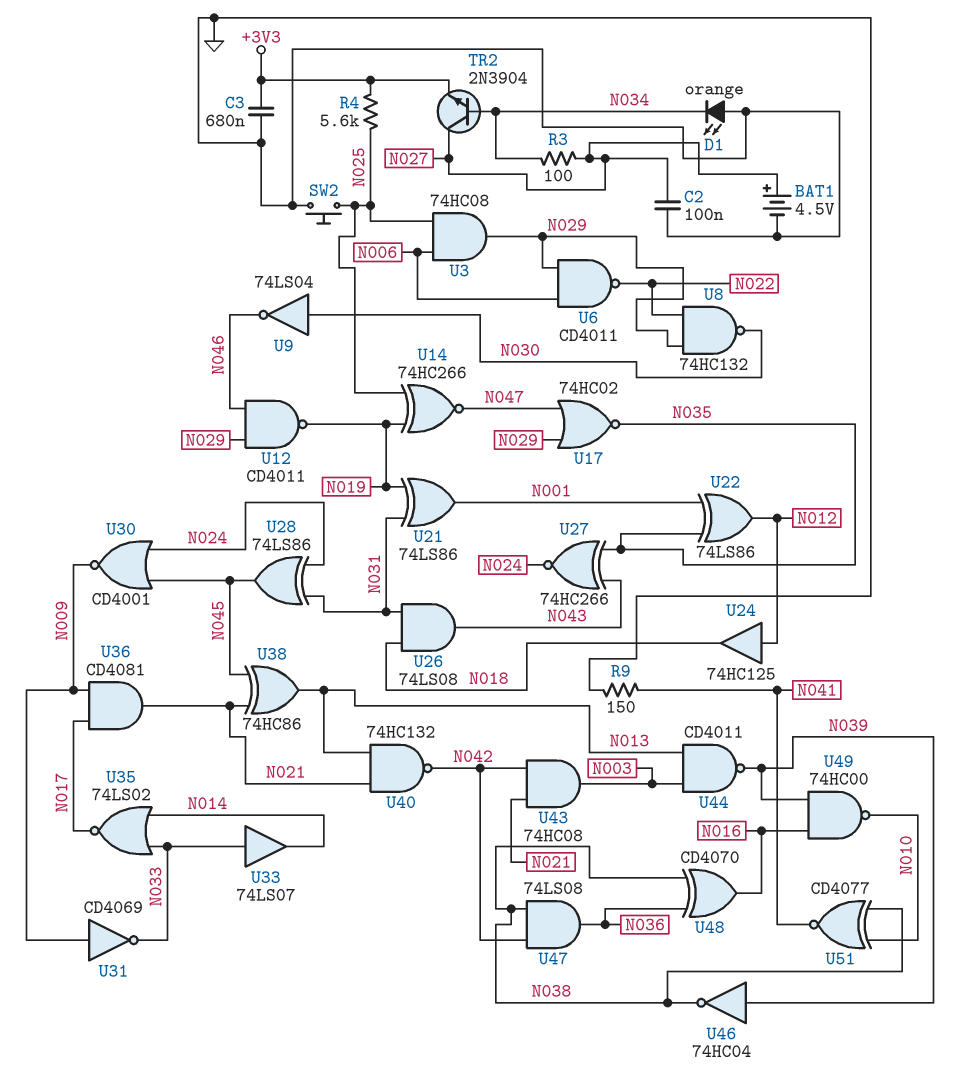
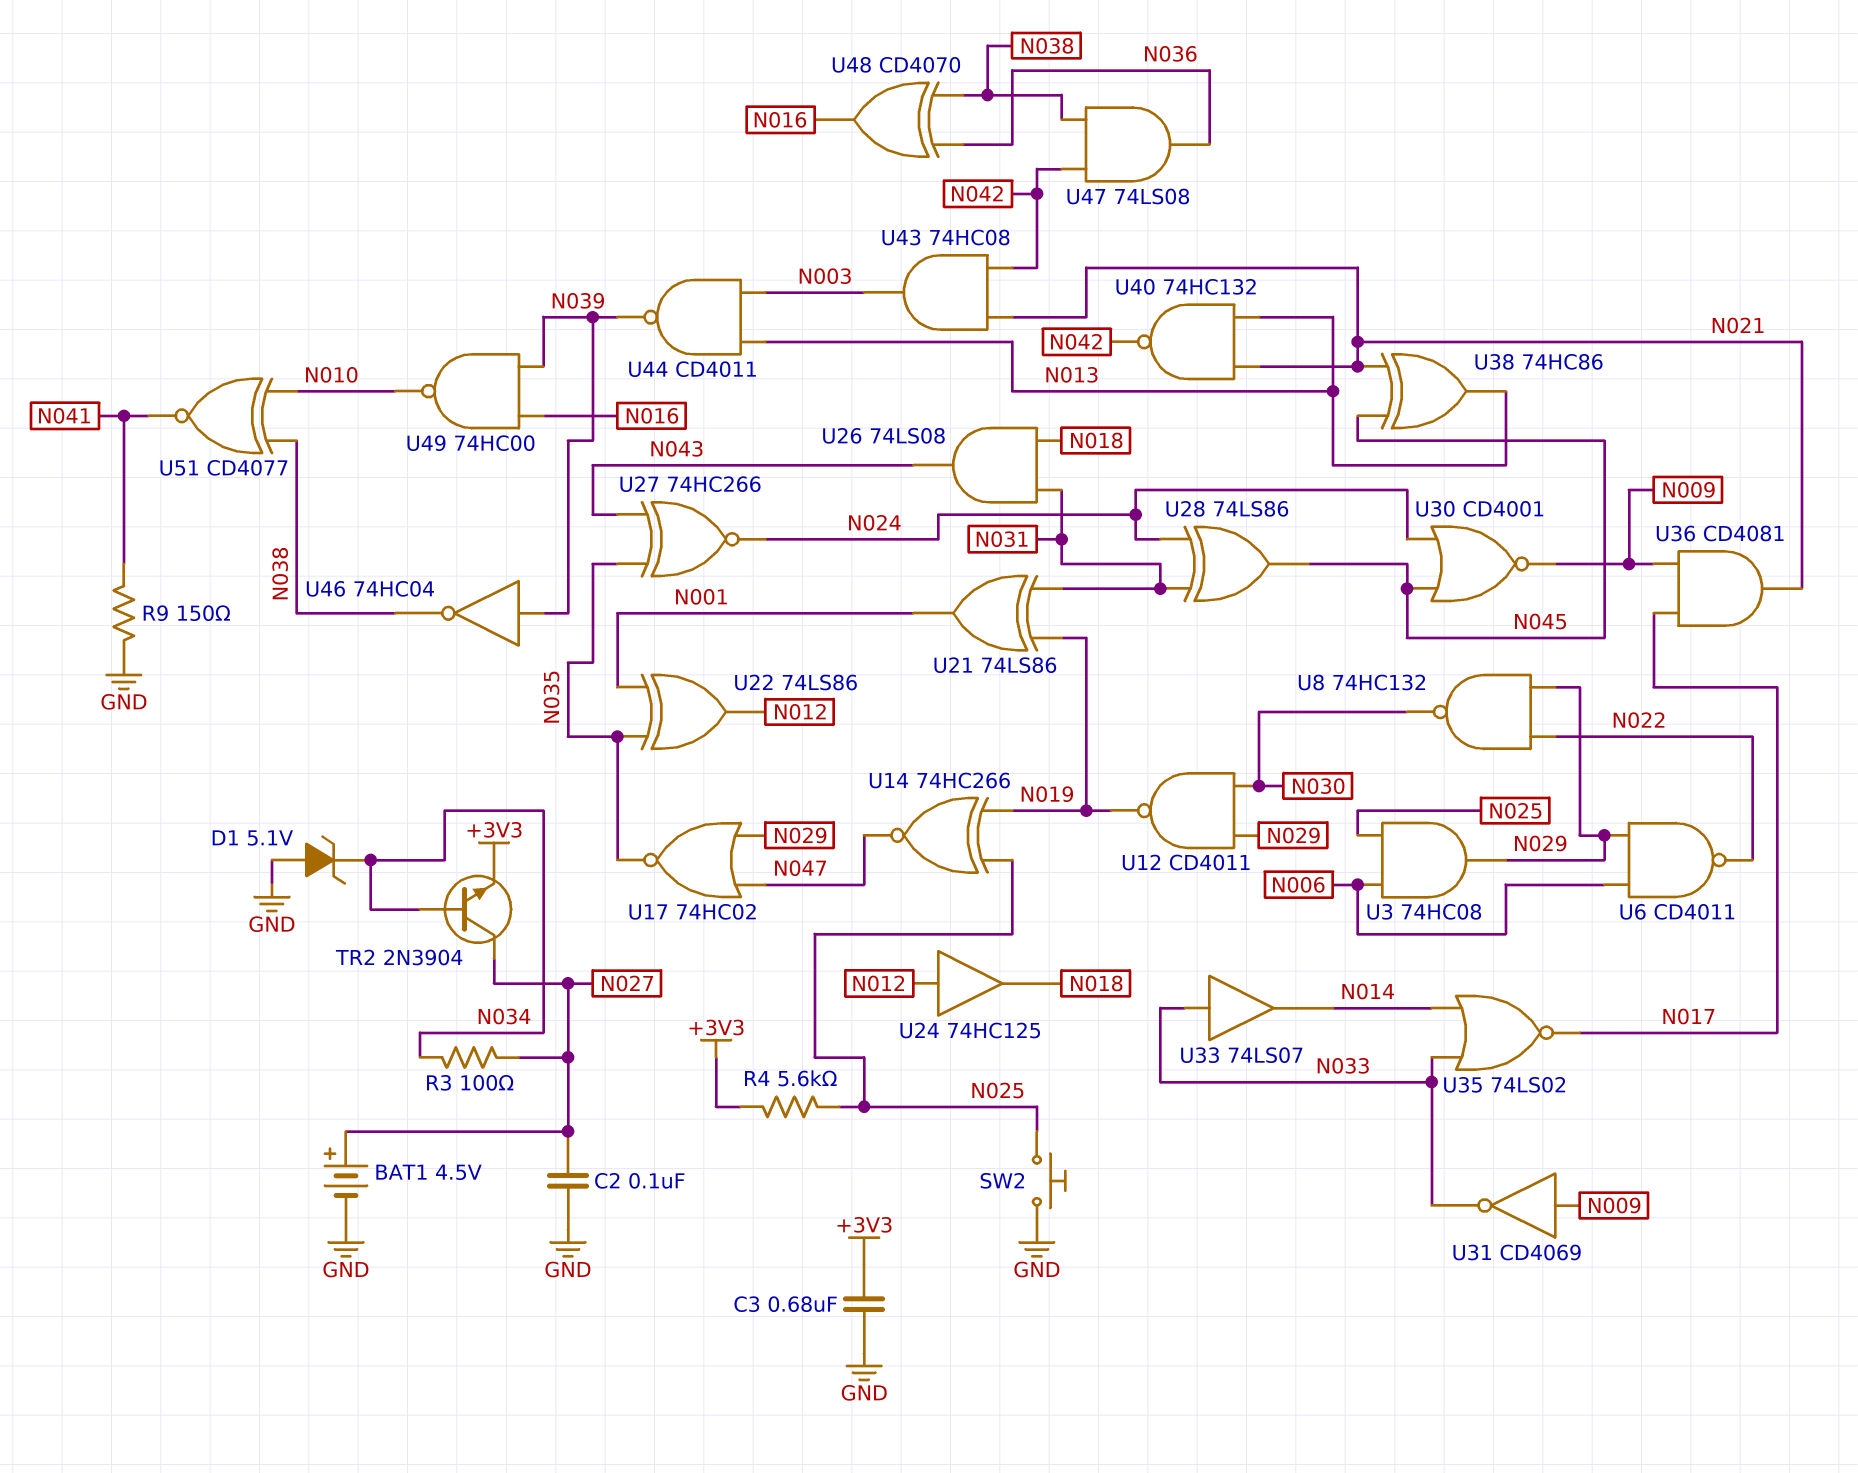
D1: LED orange (A GND, K N034) -> zener 5.1V (A GND, K N034)
U9: NOT 74LS04 (in N030, out N046) -> none
U12: NAND CD4011 (in N029, in N046, out N019) -> NAND CD4011 (in N029, in N030, out N019)

